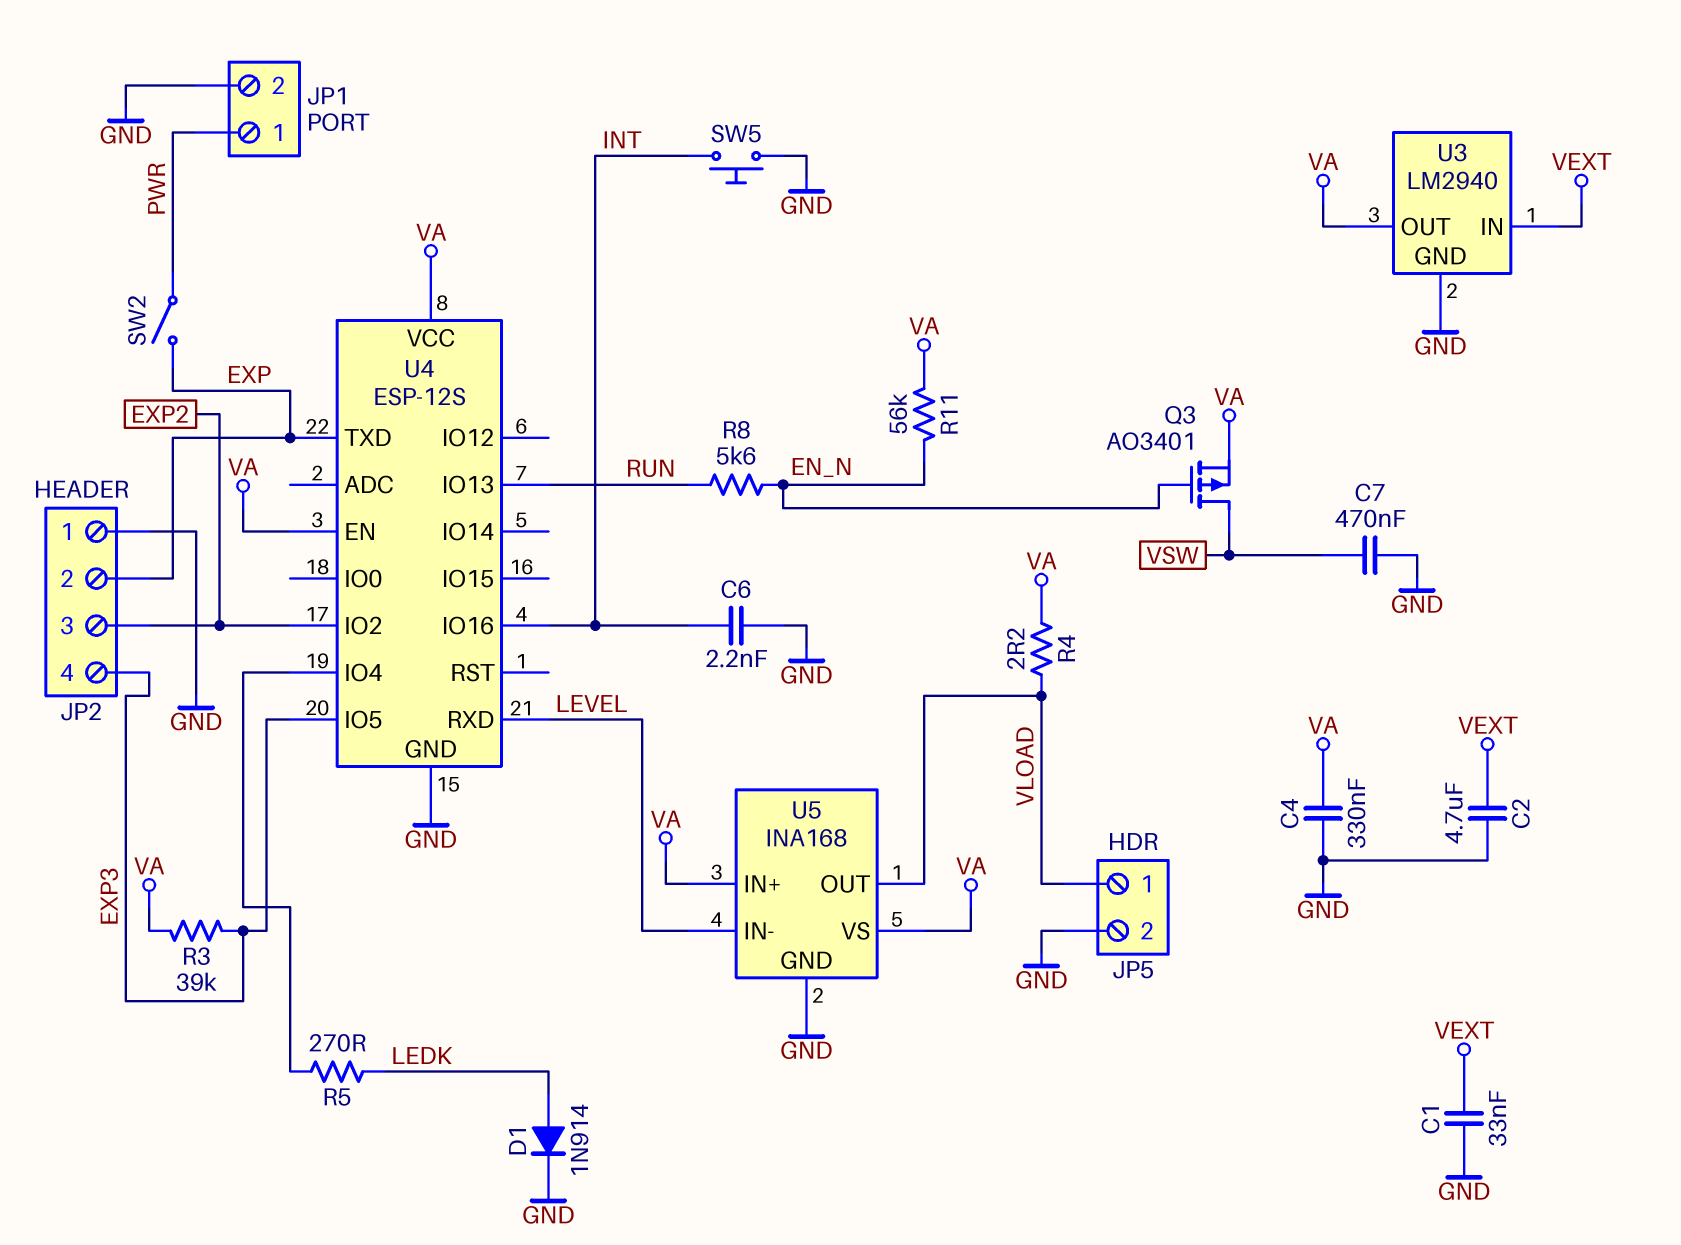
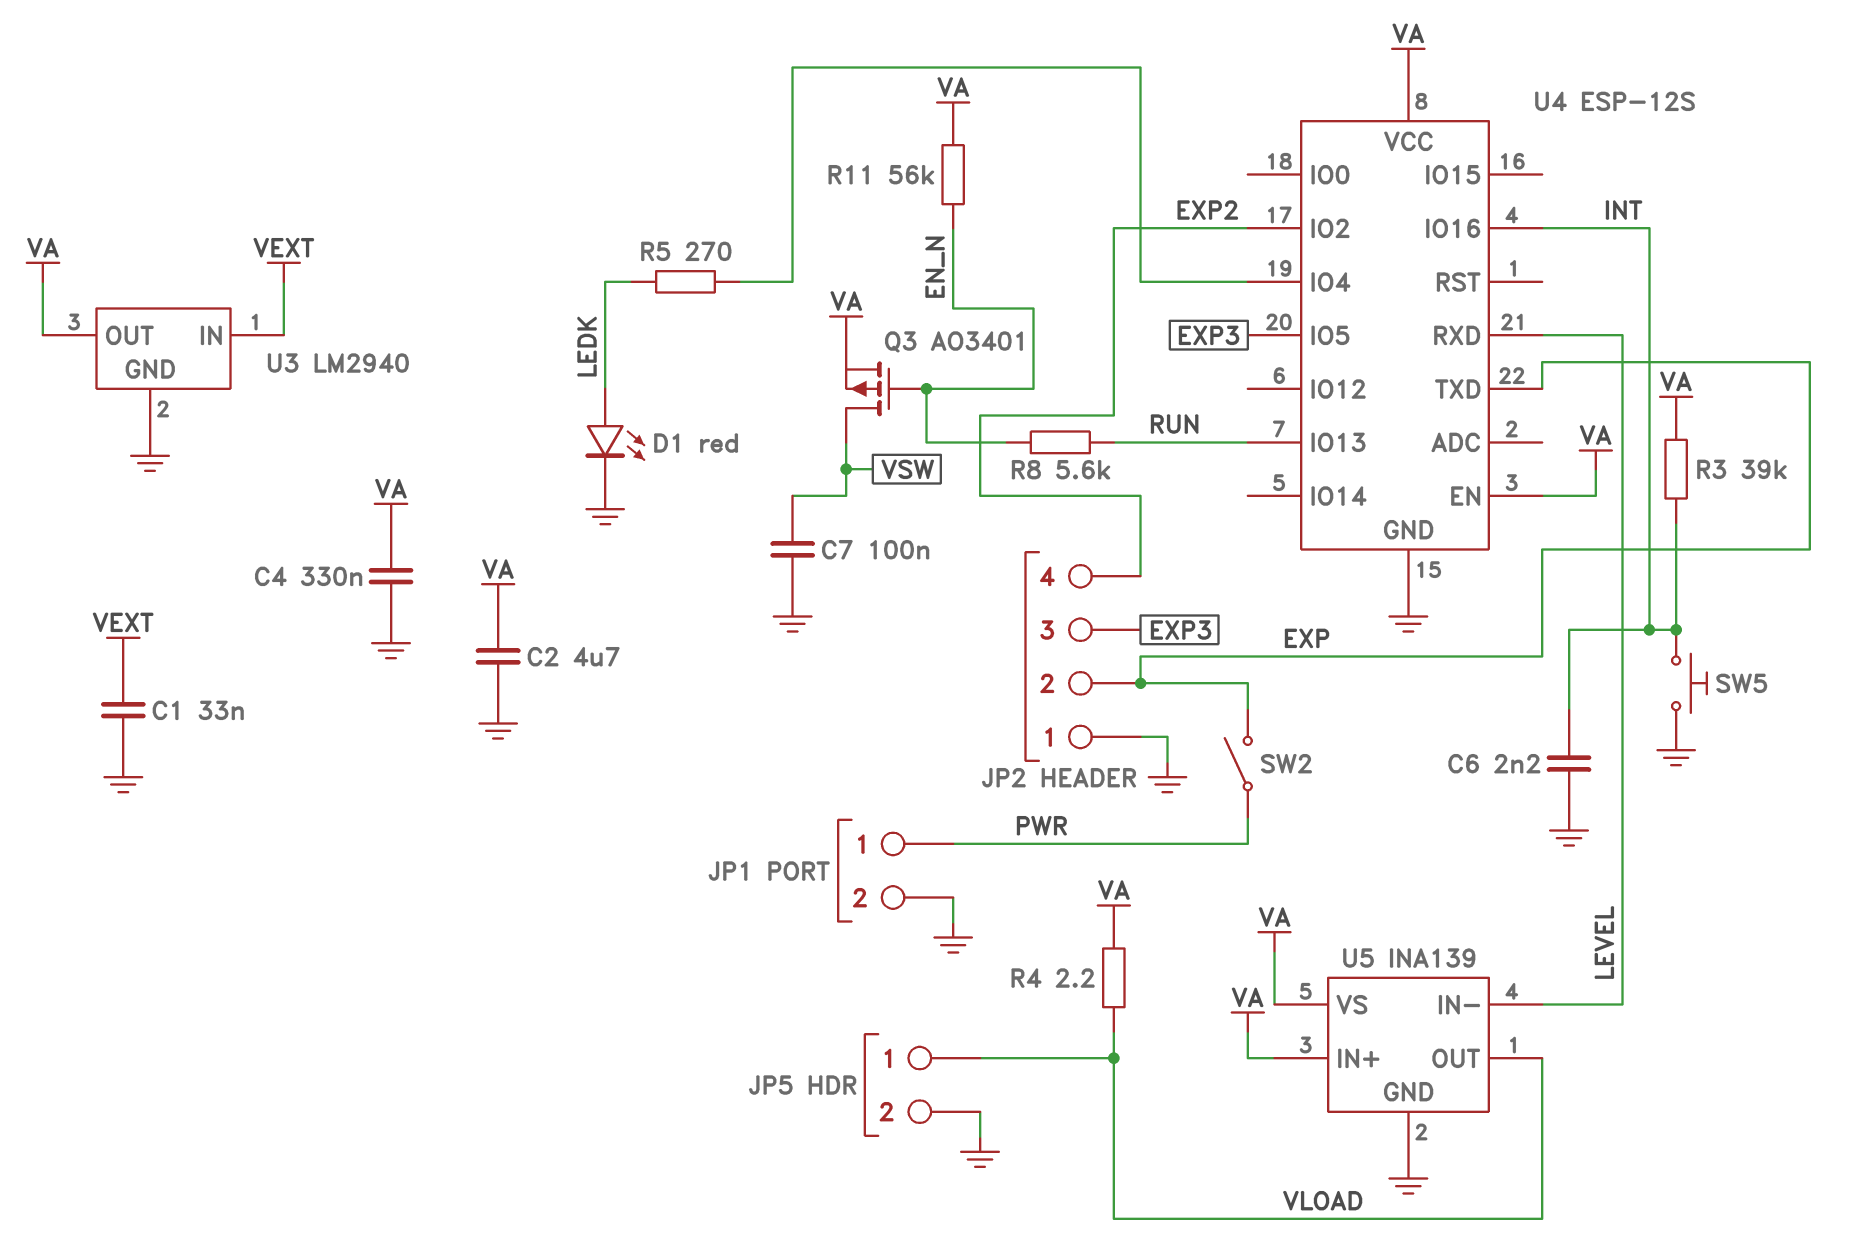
C2: 4.7uF (GND, VEXT) -> 4.7uF (GND, VA)
C7: 470nF (GND, VSW) -> 100nF (GND, VSW)
D1: diode 1N914 (A LEDK, K GND) -> LED red (A LEDK, K GND)
JP2 pin 3: EXP2 -> EXP3
JP2 pin 4: EXP3 -> EXP2
R3: 39k (EXP3, VA) -> 39k (INT, VA)
U5: INA168 -> INA139

